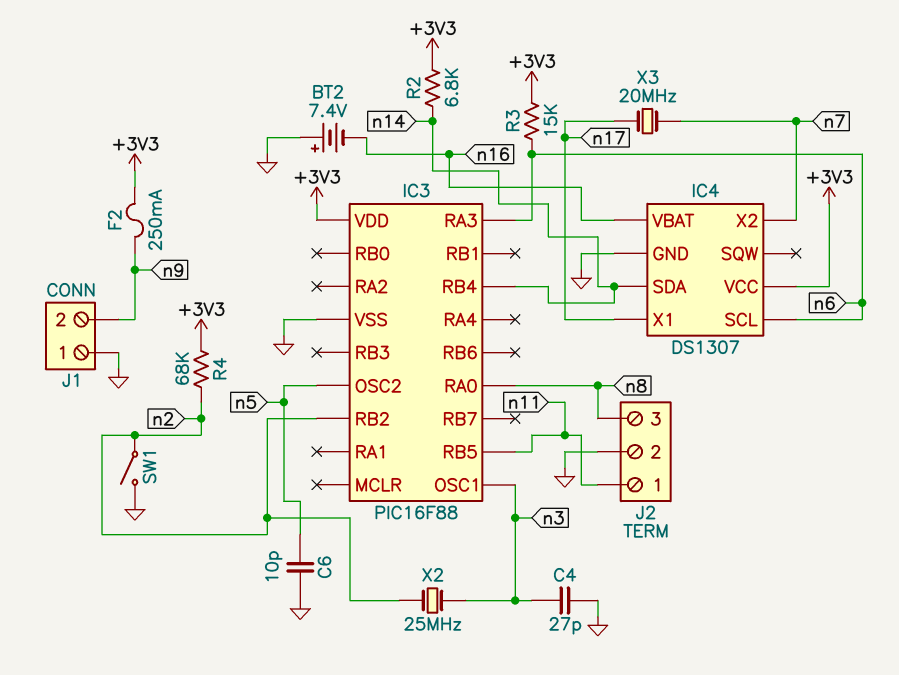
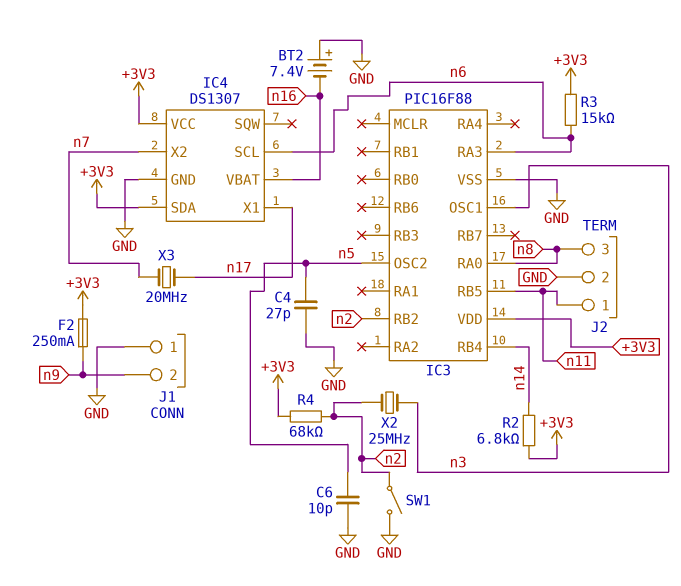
C4: 27pF (GND, n3) -> 27pF (GND, n5)
IC4 pin SDA: n14 -> +3V3

